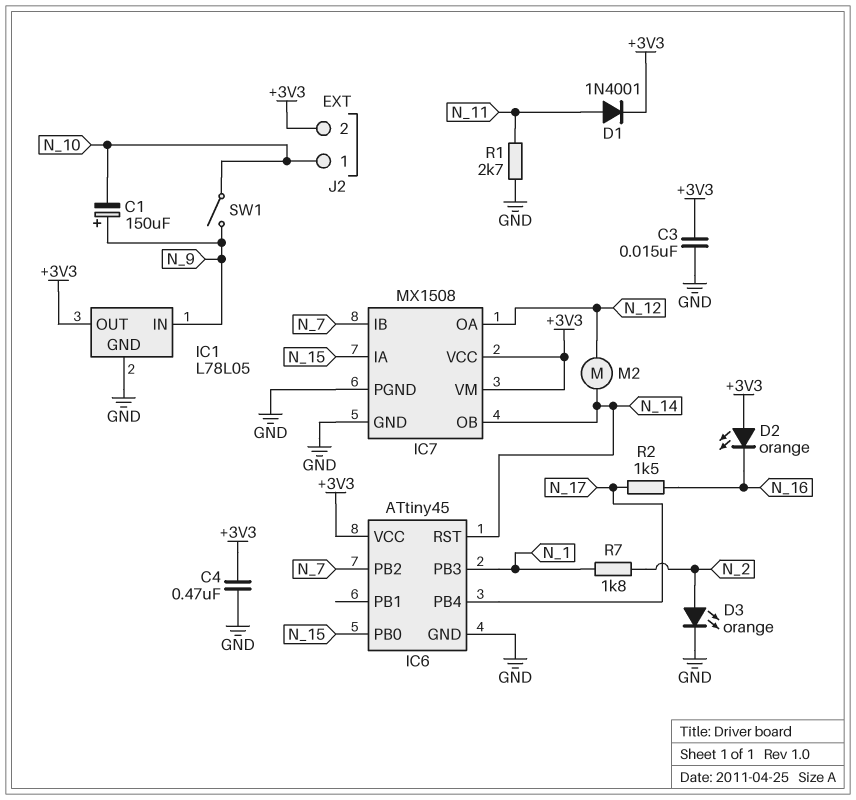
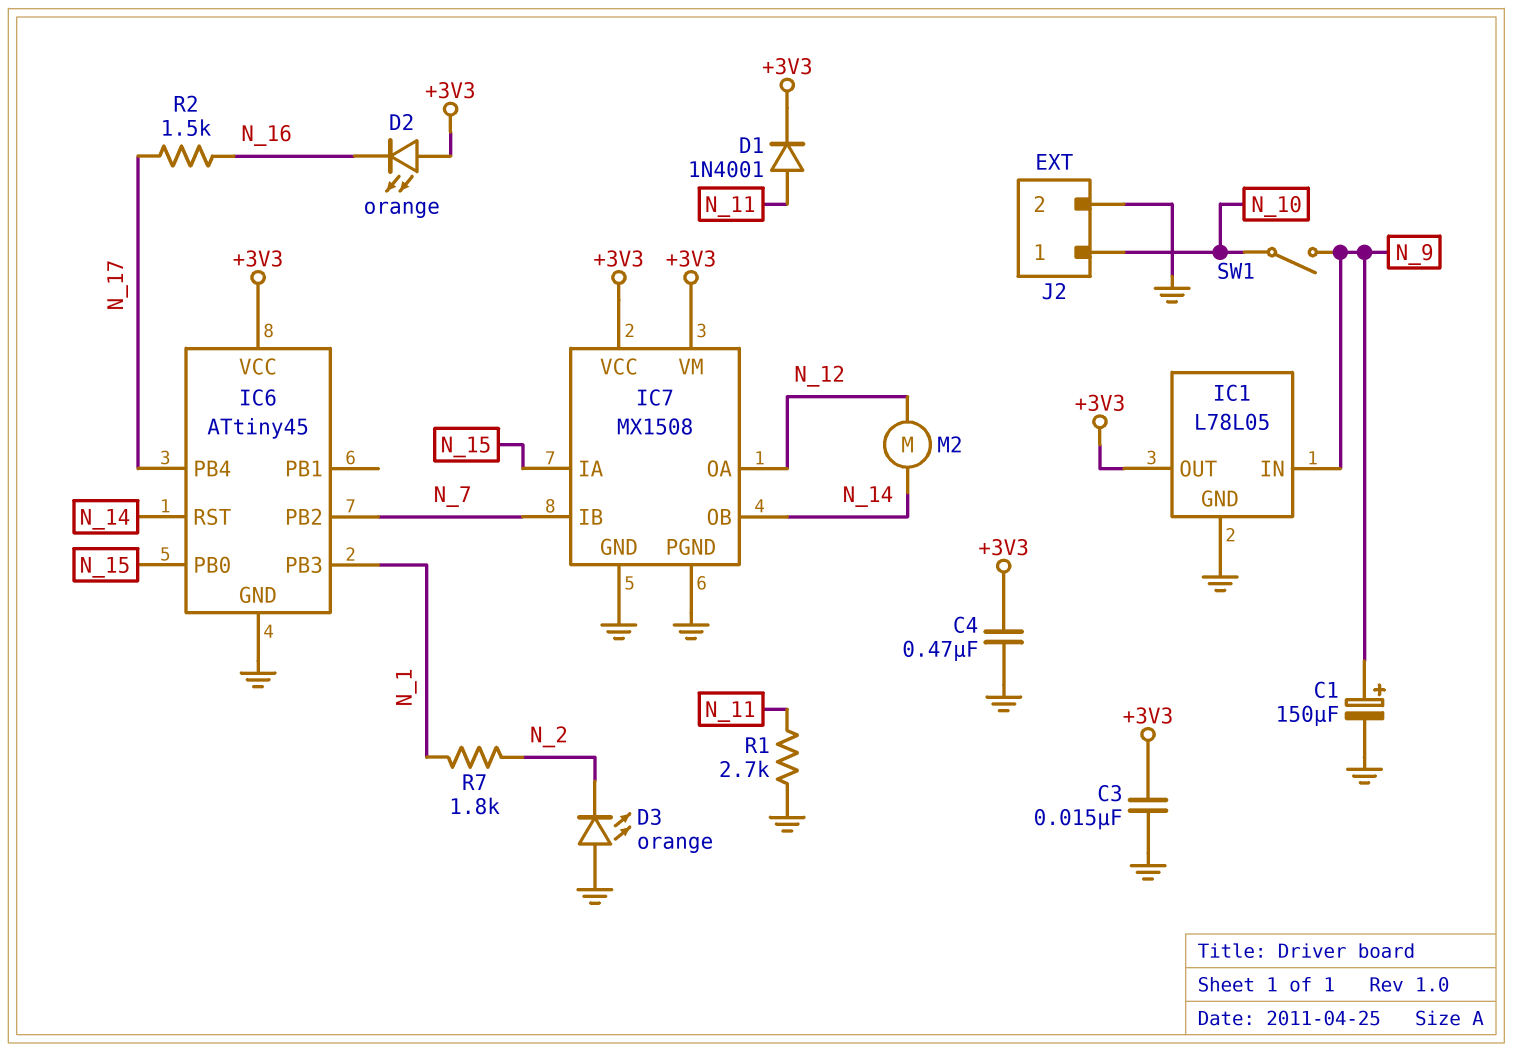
C1: 150uF (plus N_9, minus N_10) -> 150uF (plus N_9, minus GND)
D3: LED orange (A N_2, K GND) -> LED orange (A GND, K N_2)
J2 pin 2: +3V3 -> GND

